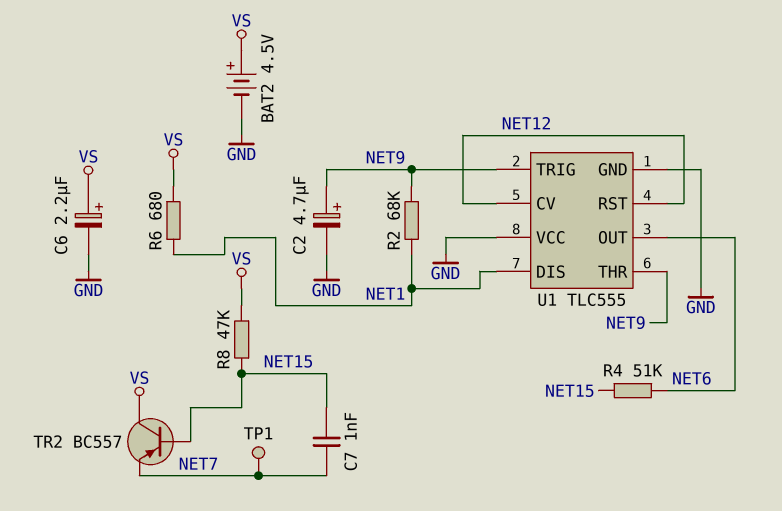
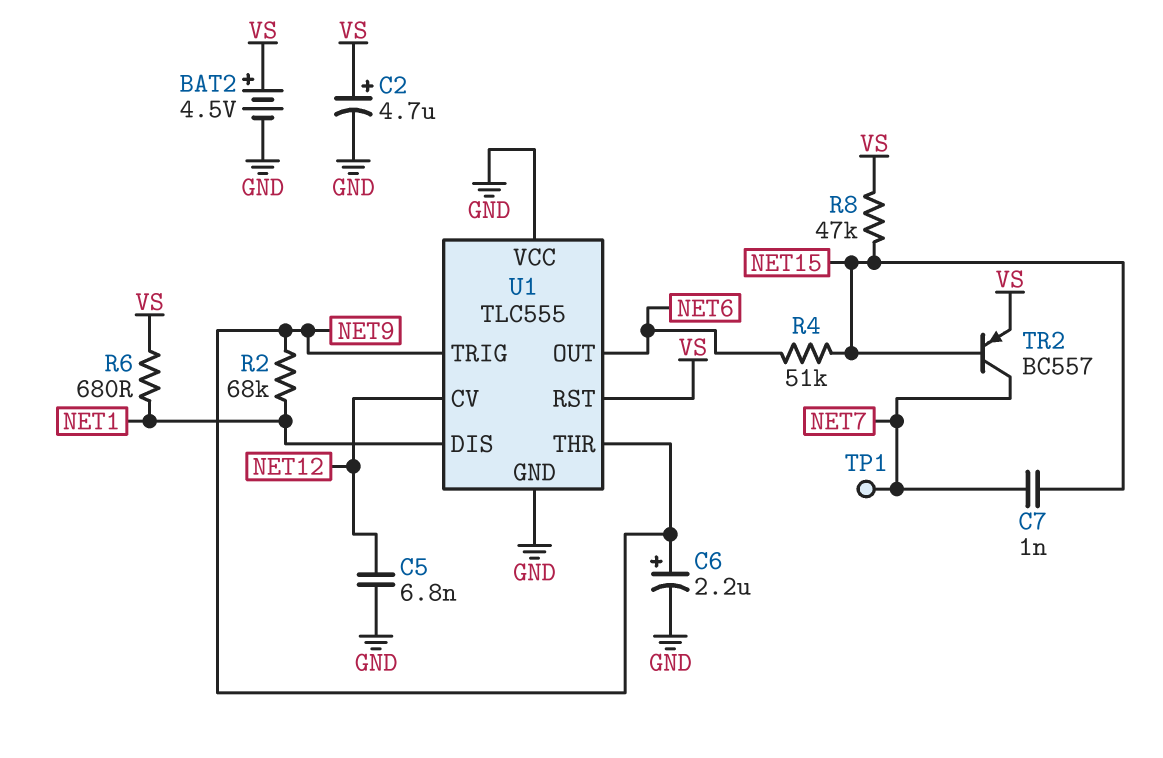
C2: 4.7uF (plus NET9, minus GND) -> 4.7uF (plus VS, minus GND)
C5: none -> 6.8nF (GND, NET12)
C6: 2.2uF (plus VS, minus GND) -> 2.2uF (plus NET9, minus GND)
TR2: PNP BC557 (B NET15, C VS, E NET7) -> PNP BC557 (B NET15, C NET7, E VS)
U1 pin RST: NET12 -> VS

